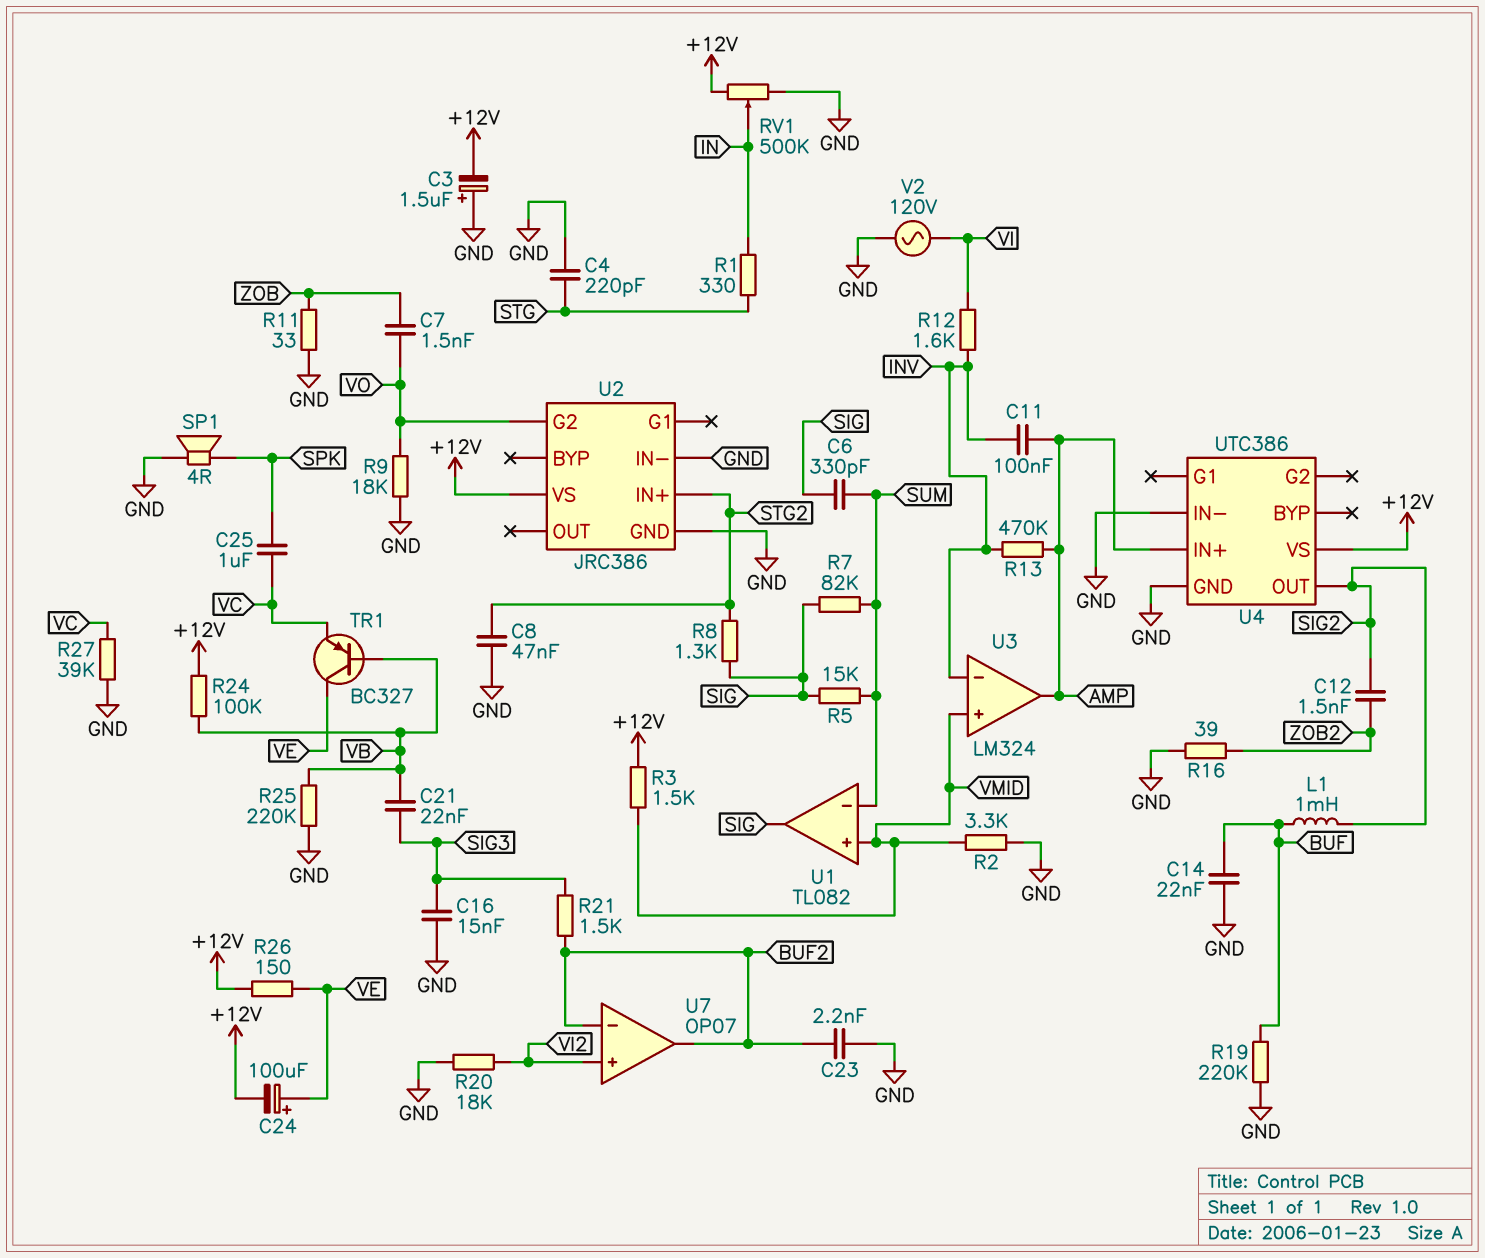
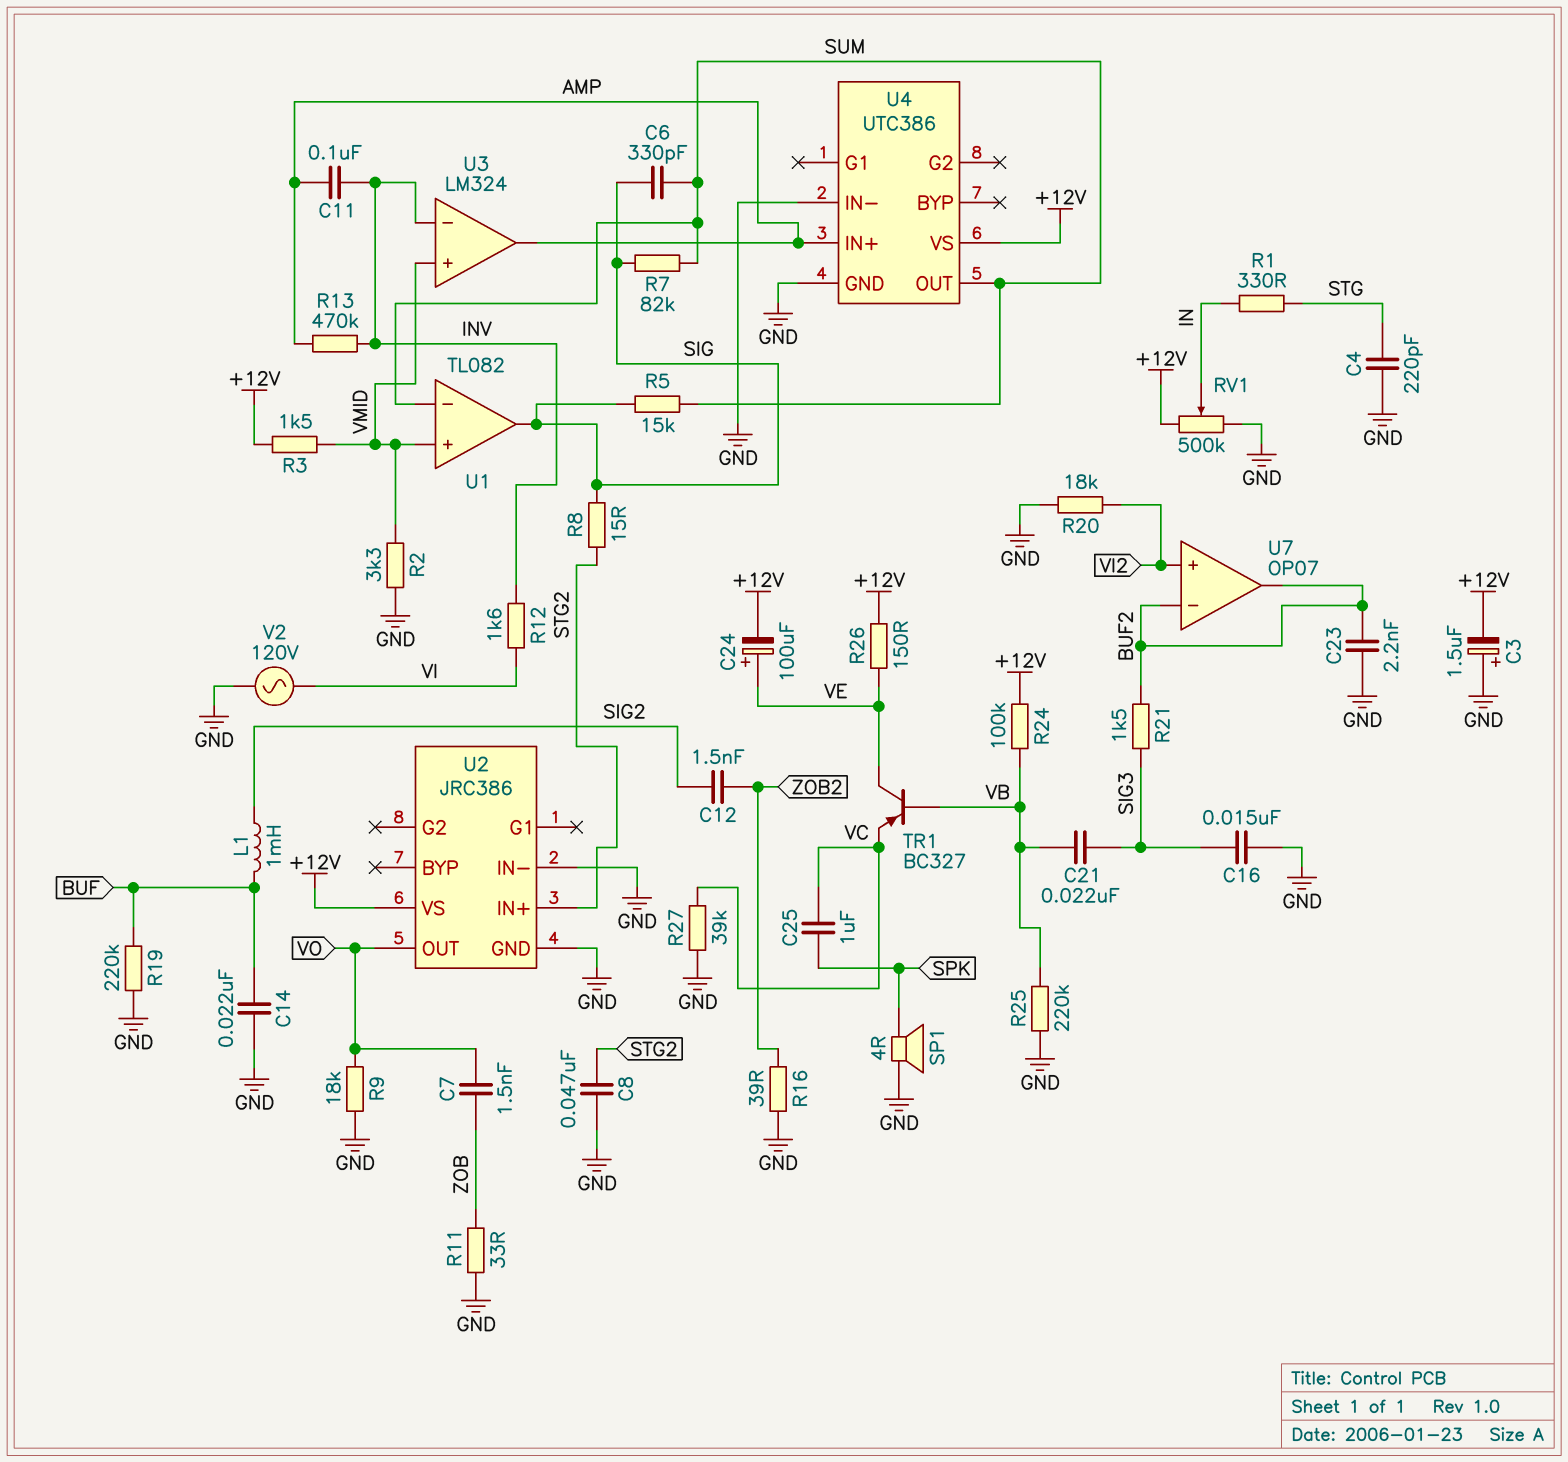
R8: 1.3k (SIG, STG2) -> 15 (SIG, STG2)
U2 pin G2: VO -> none
U2 pin OUT: none -> VO
U4 pin OUT: SIG2 -> SUM

